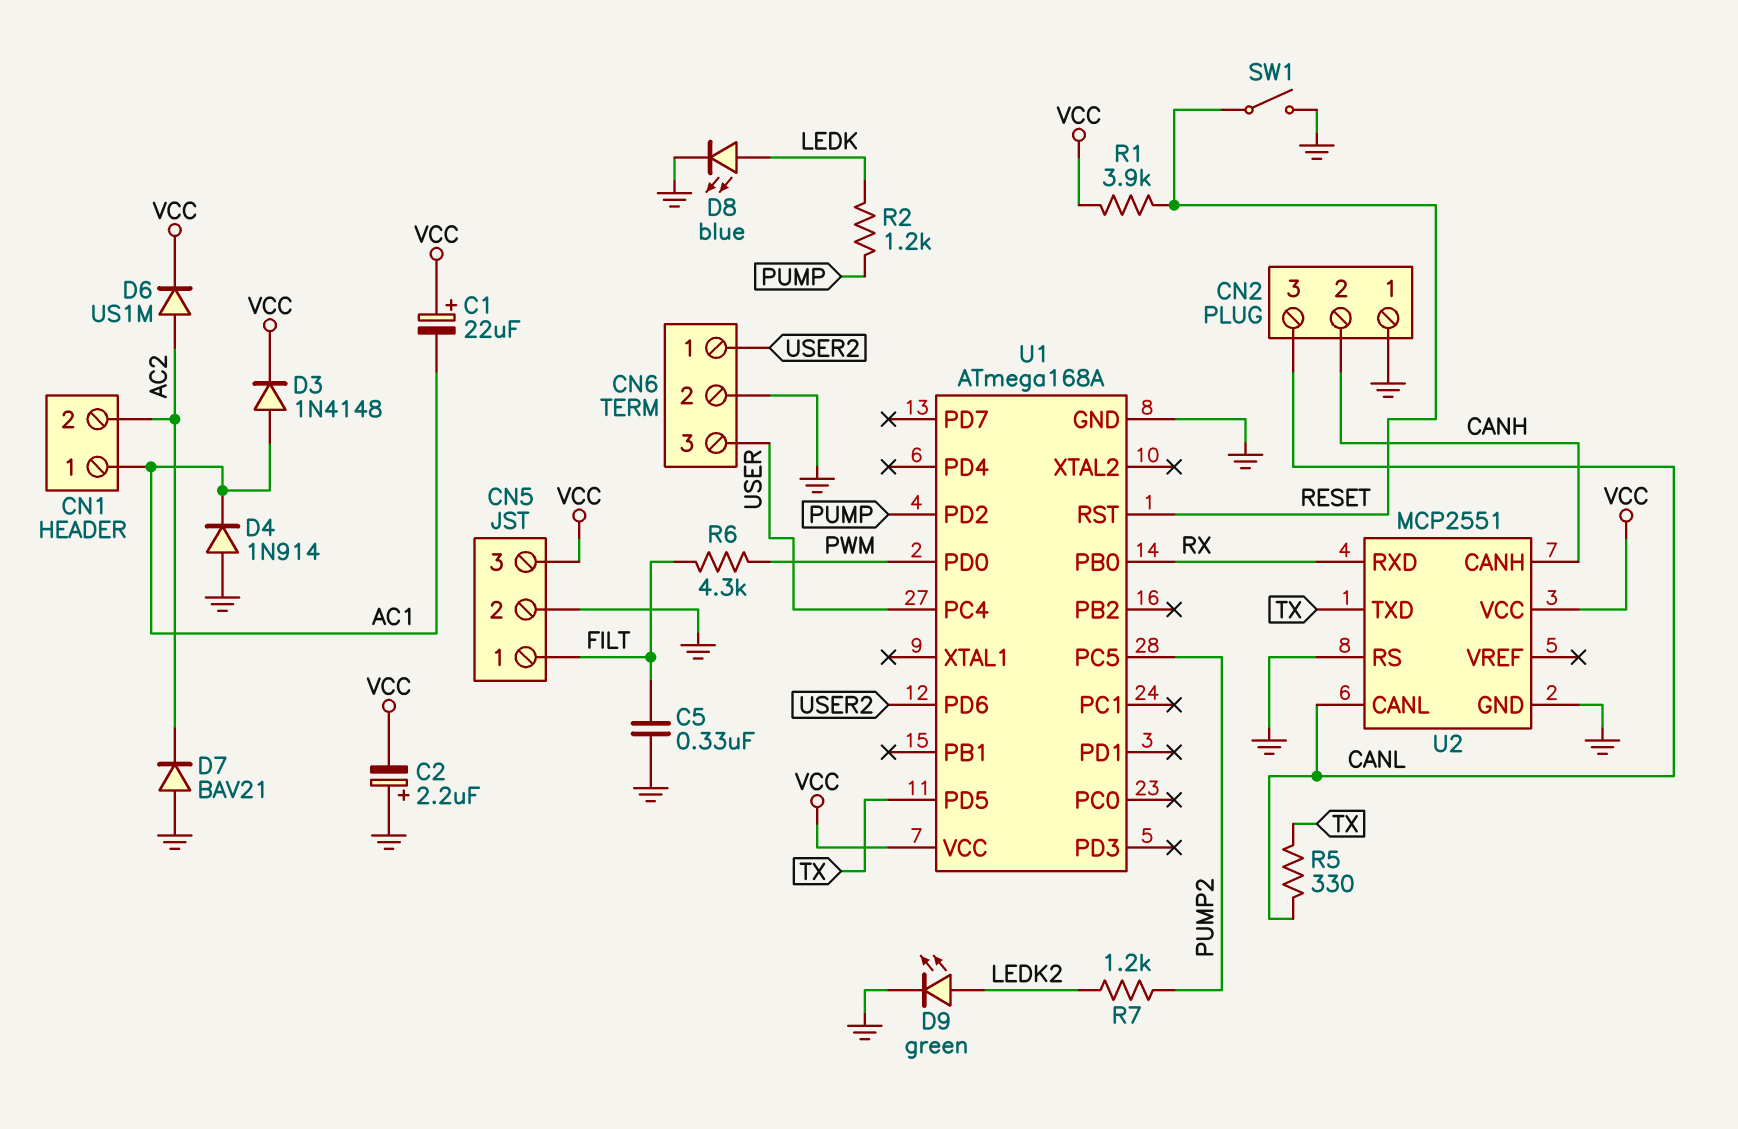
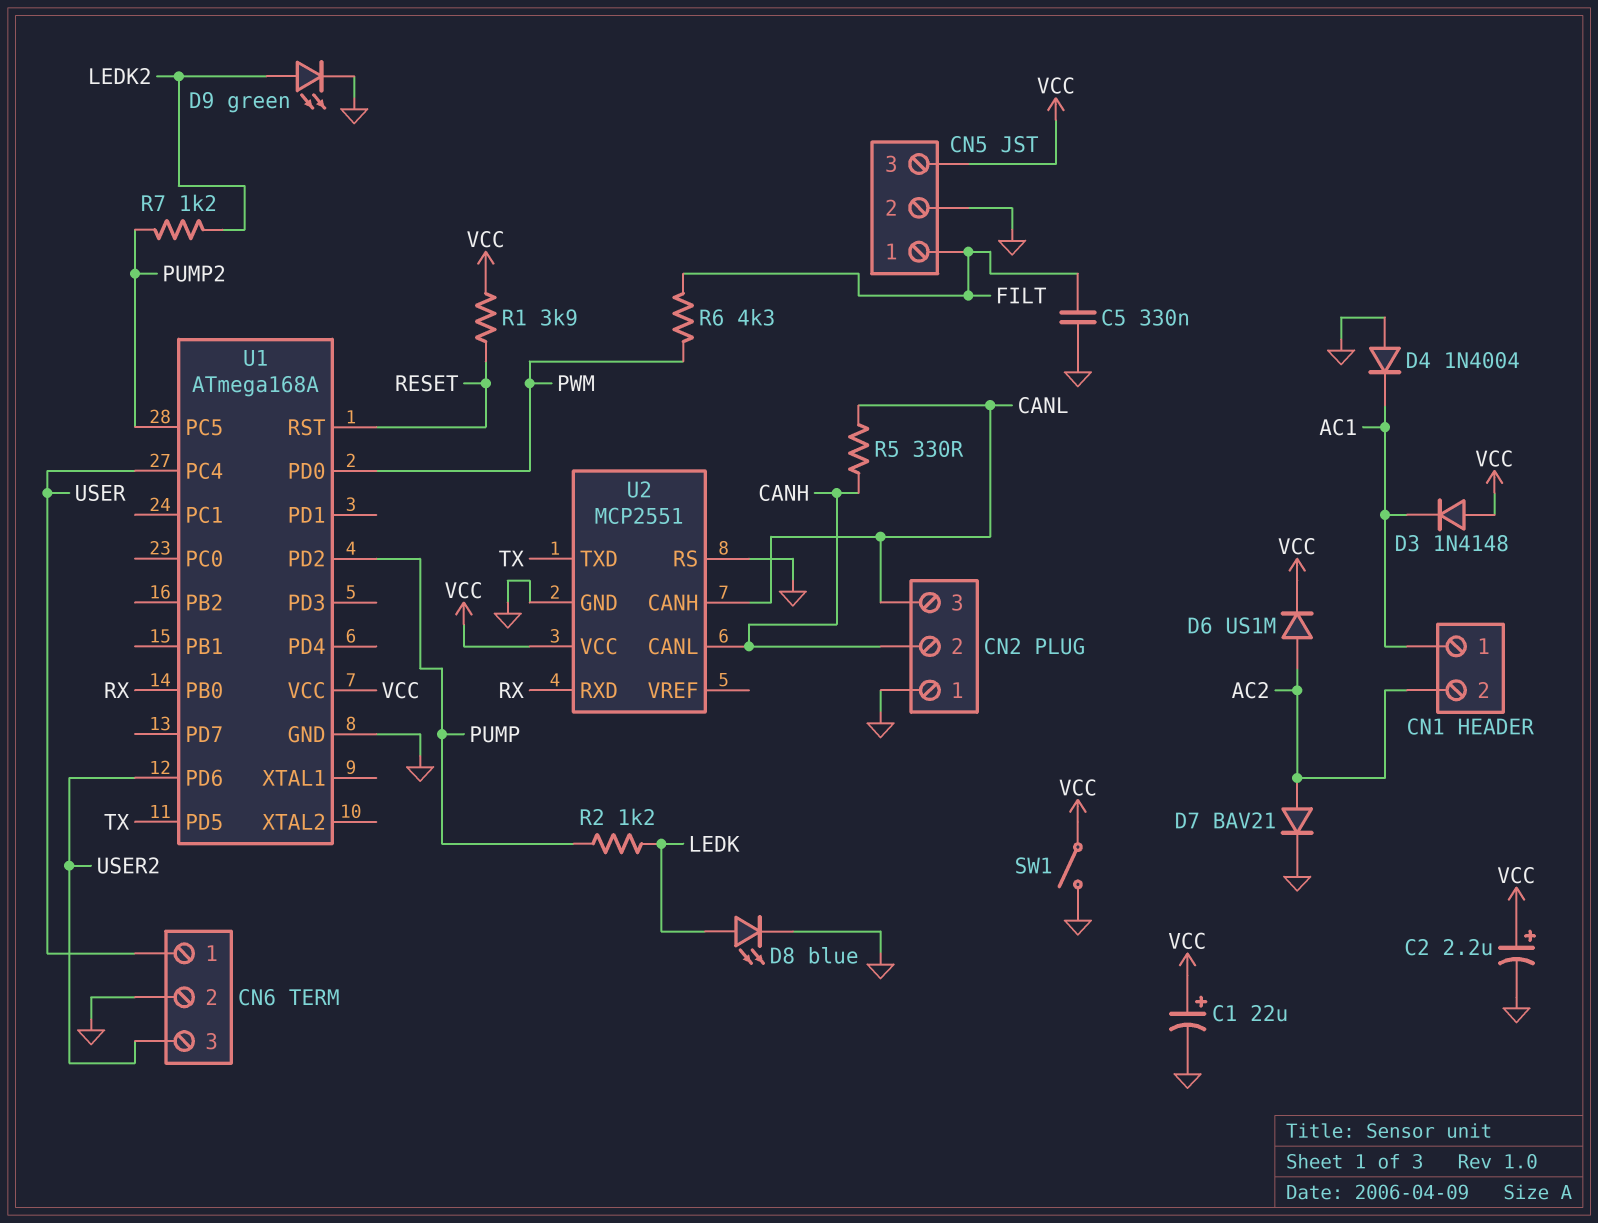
C1: 22uF (plus VCC, minus AC1) -> 22uF (plus VCC, minus GND)
C2: 2.2uF (plus GND, minus VCC) -> 2.2uF (plus VCC, minus GND)
CN6 pin 1: USER2 -> USER
CN6 pin 3: USER -> USER2
D3: diode 1N4148 (A AC1, K VCC) -> diode 1N4148 (A VCC, K AC1)
D4: diode 1N914 (A GND, K AC1) -> diode 1N4004 (A GND, K AC1)
D7: diode BAV21 (A GND, K AC2) -> diode BAV21 (A AC2, K GND)
R5: 330 (CANL, TX) -> 330 (CANH, CANL)
SW1: switch (GND, RESET) -> switch (GND, VCC)
U2 pin CANH: CANH -> CANL
U2 pin CANL: CANL -> CANH

